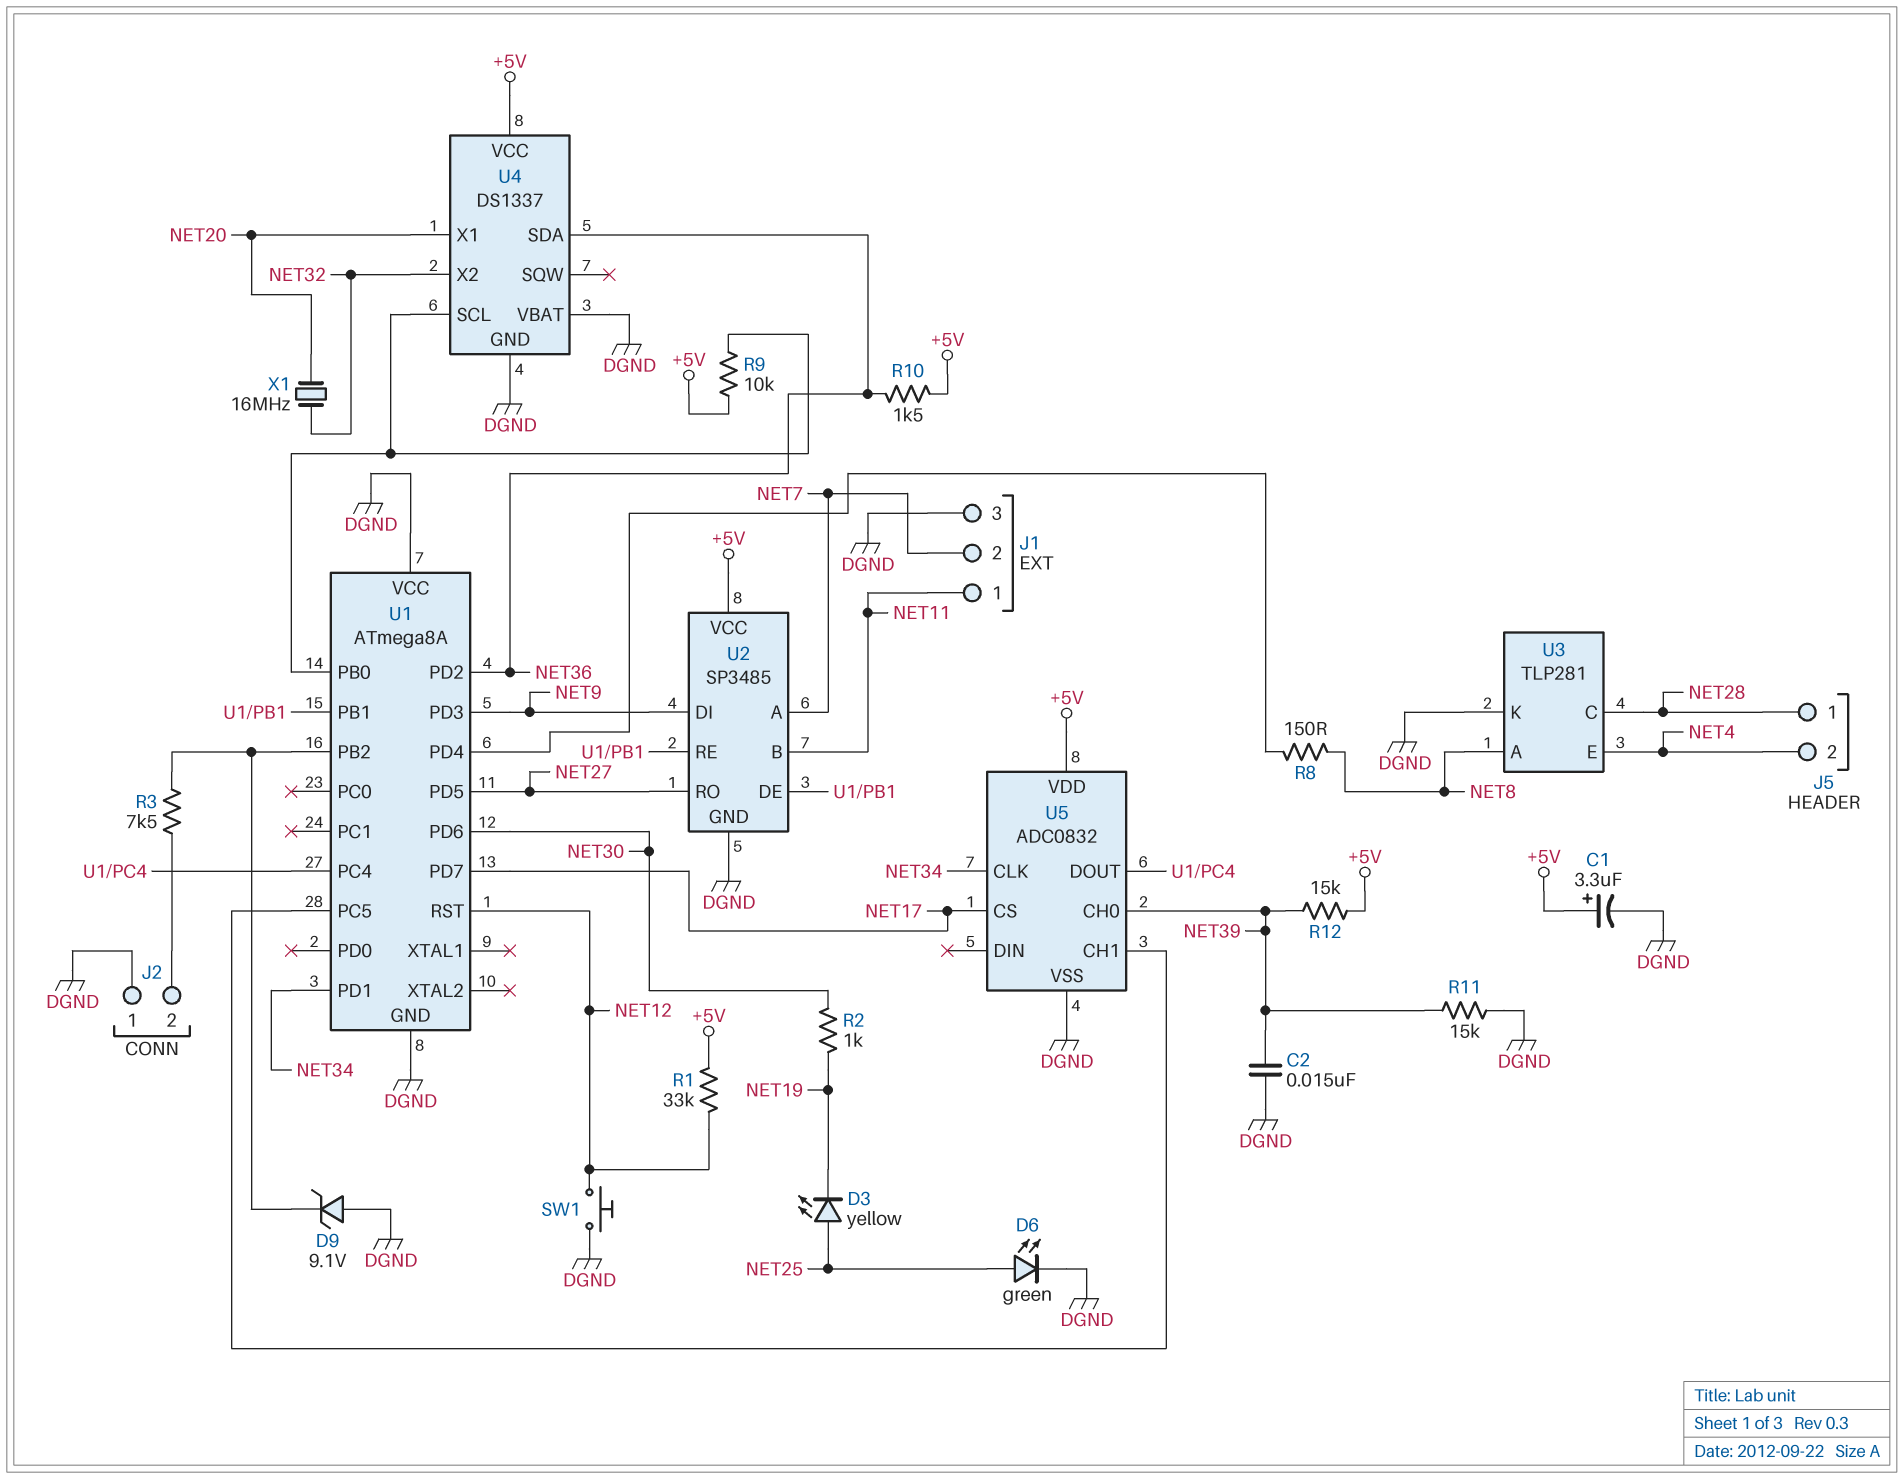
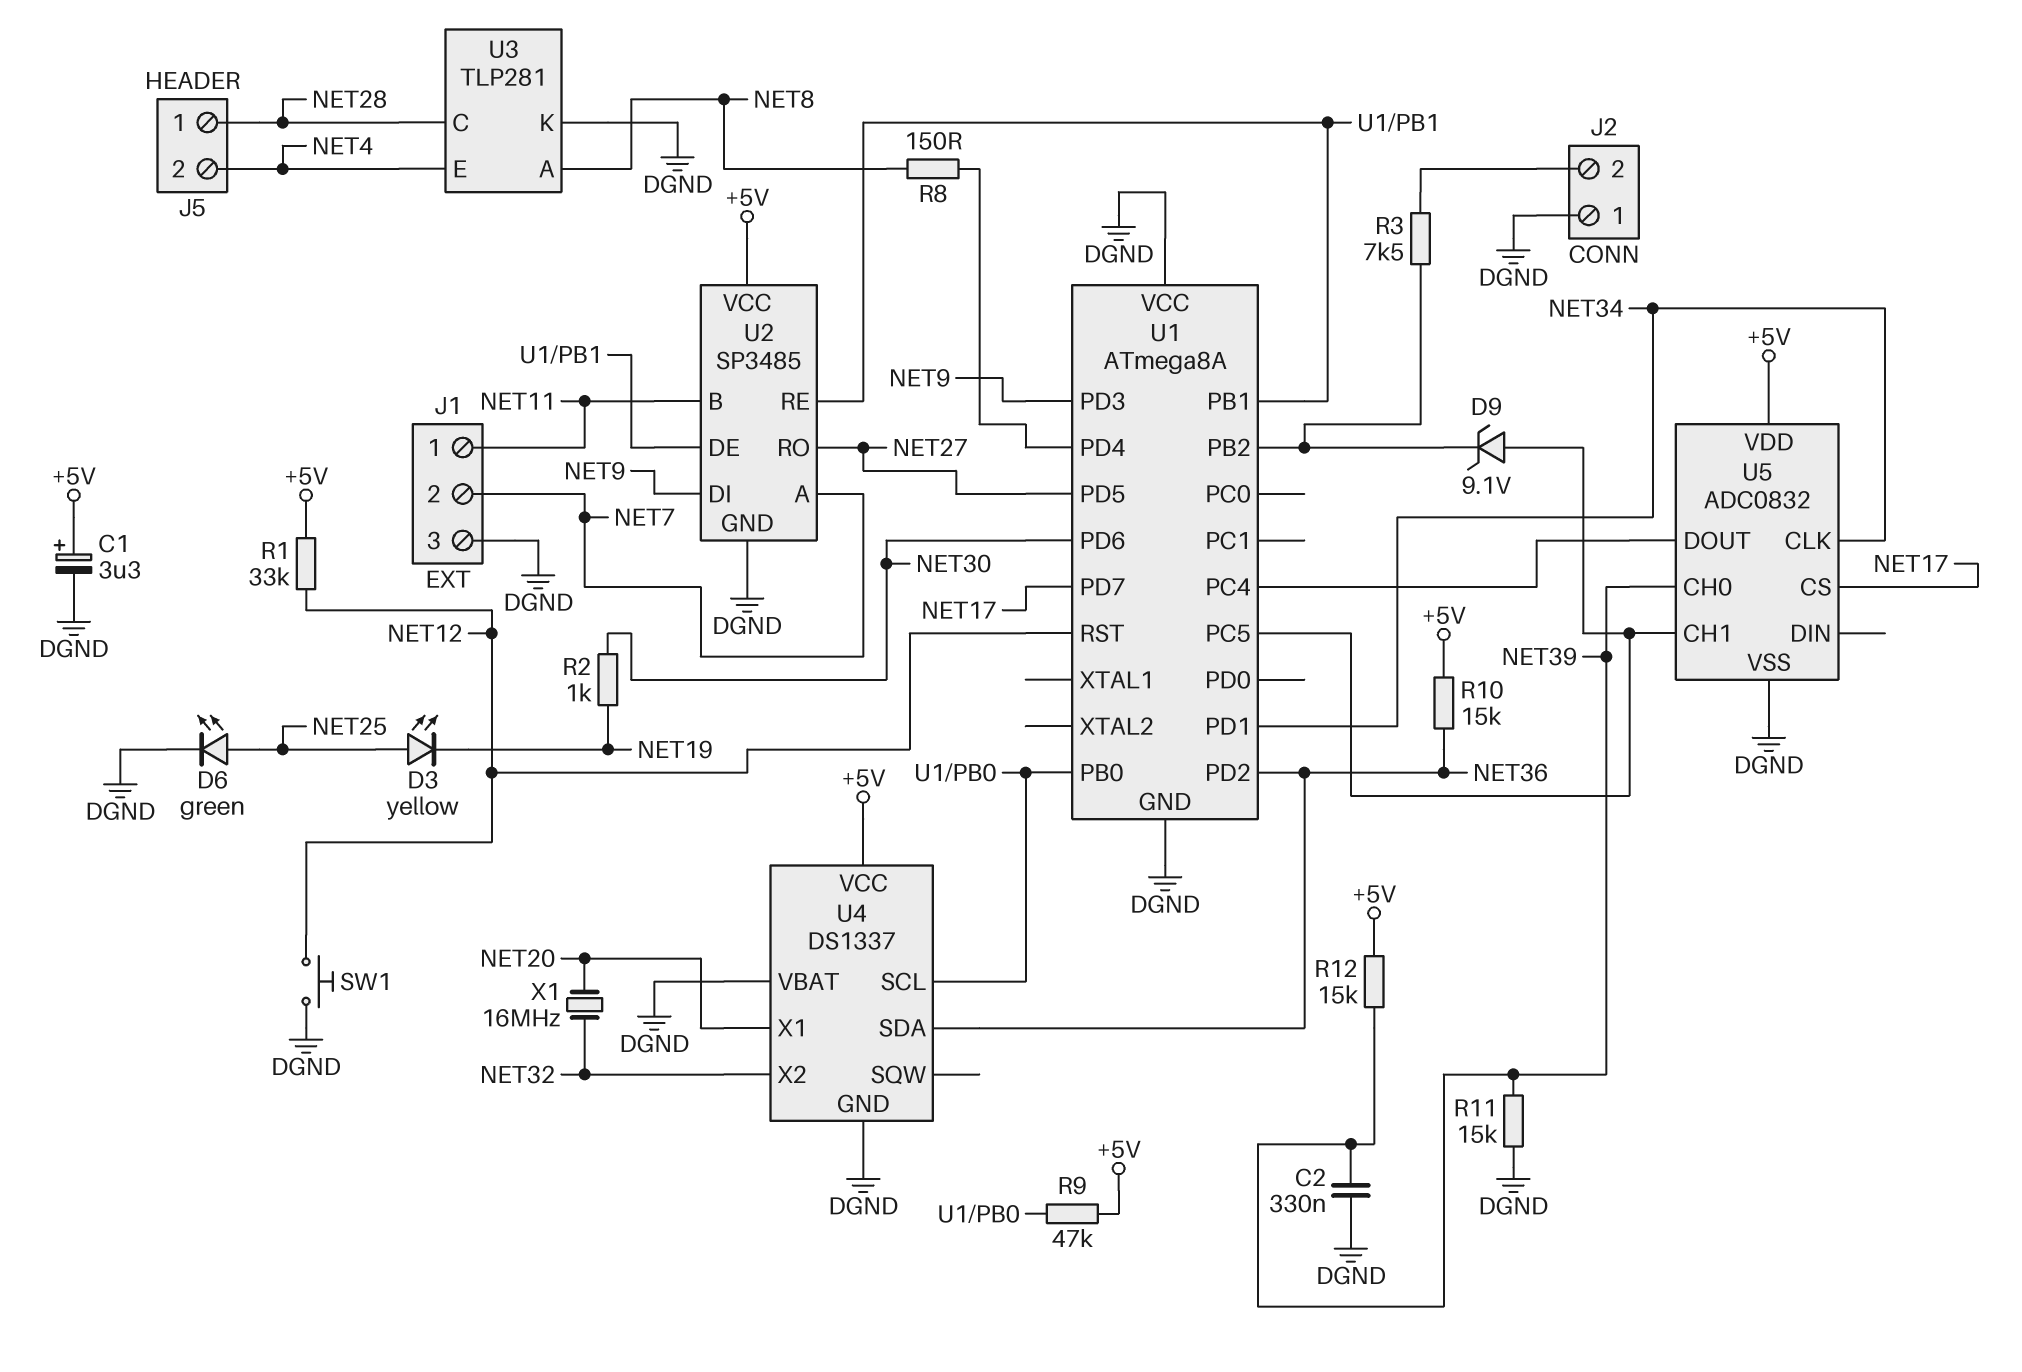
C2: 15nF (DGND, NET39) -> 330nF (DGND, NET39)
D9: zener 9.1V (A DGND, K U1/PB2) -> zener 9.1V (A U1/PC5, K U1/PB2)
R9: 10k (+5V, U1/PB0) -> 47k (+5V, U1/PB0)
R10: 1.5k (+5V, NET36) -> 15k (+5V, NET36)

